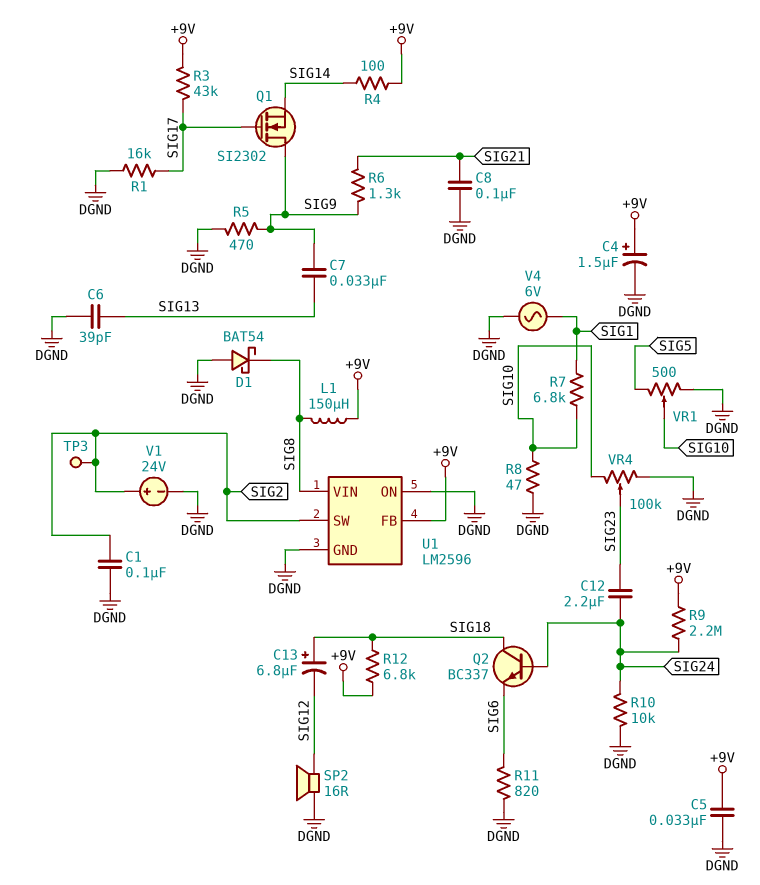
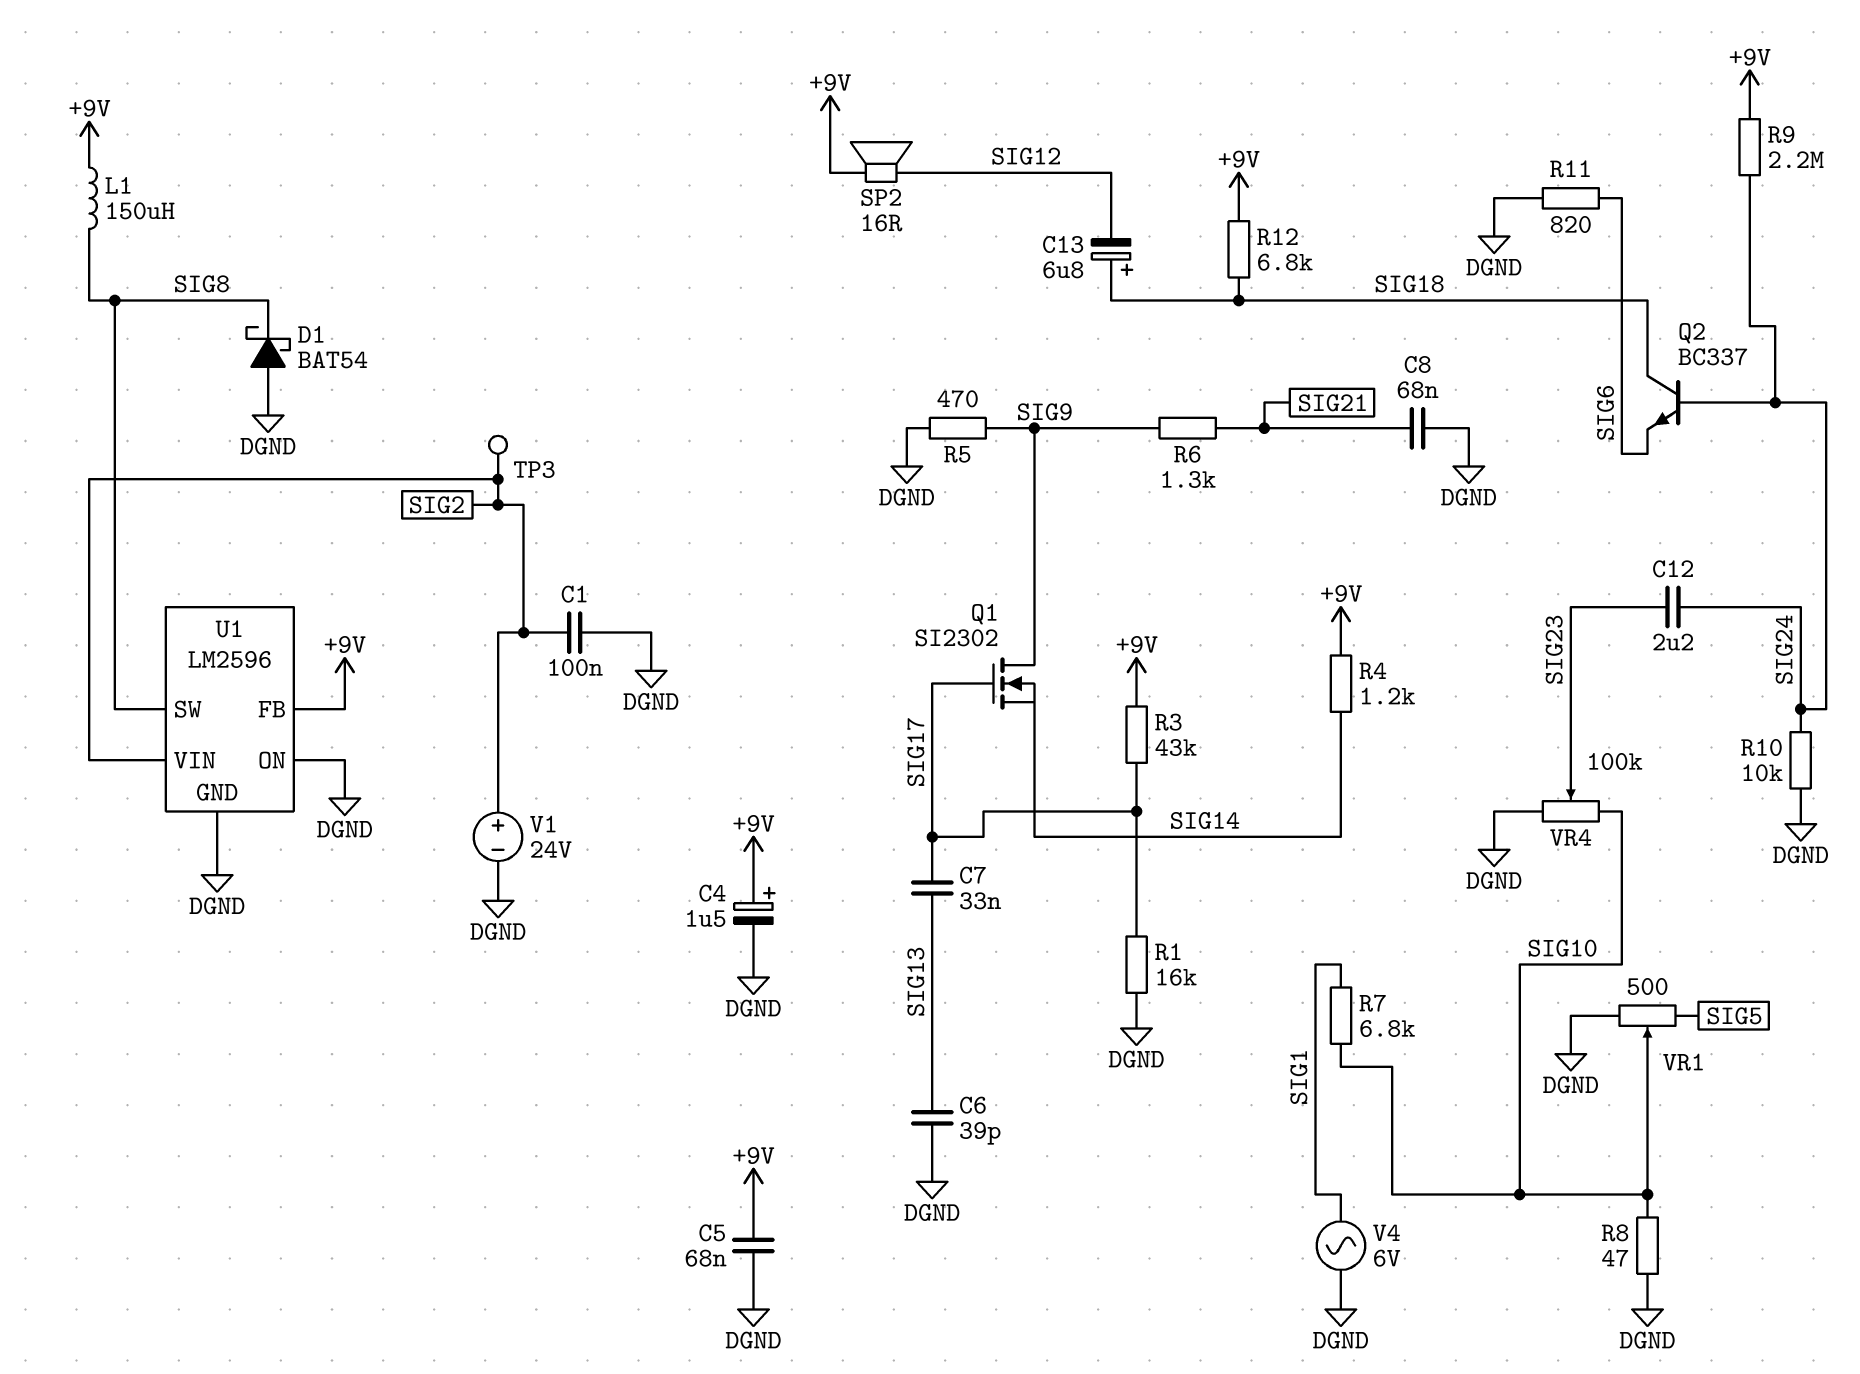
C5: 33nF (+9V, DGND) -> 68nF (+9V, DGND)
C7: 33nF (SIG9, SIG13) -> 33nF (SIG13, SIG17)
C8: 100nF (DGND, SIG21) -> 68nF (DGND, SIG21)
R4: 100 (+9V, SIG14) -> 1.2k (+9V, SIG14)
SP2: speaker 16R (DGND, SIG12) -> speaker 16R (+9V, SIG12)
U1 pin SW: SIG2 -> SIG8
U1 pin VIN: SIG8 -> SIG2

